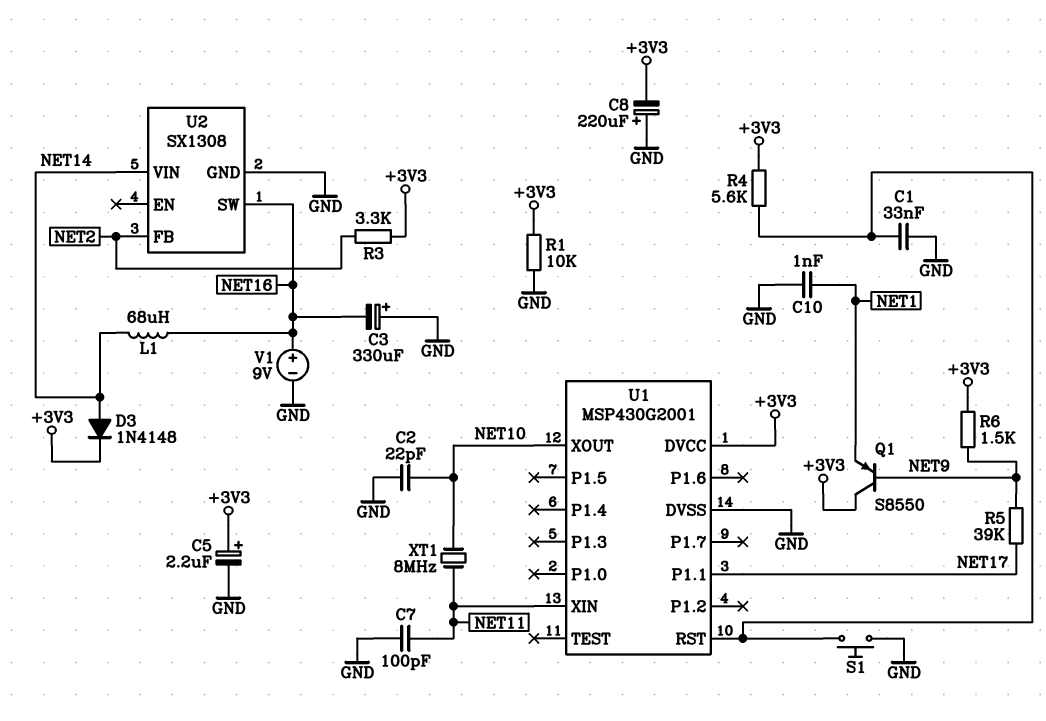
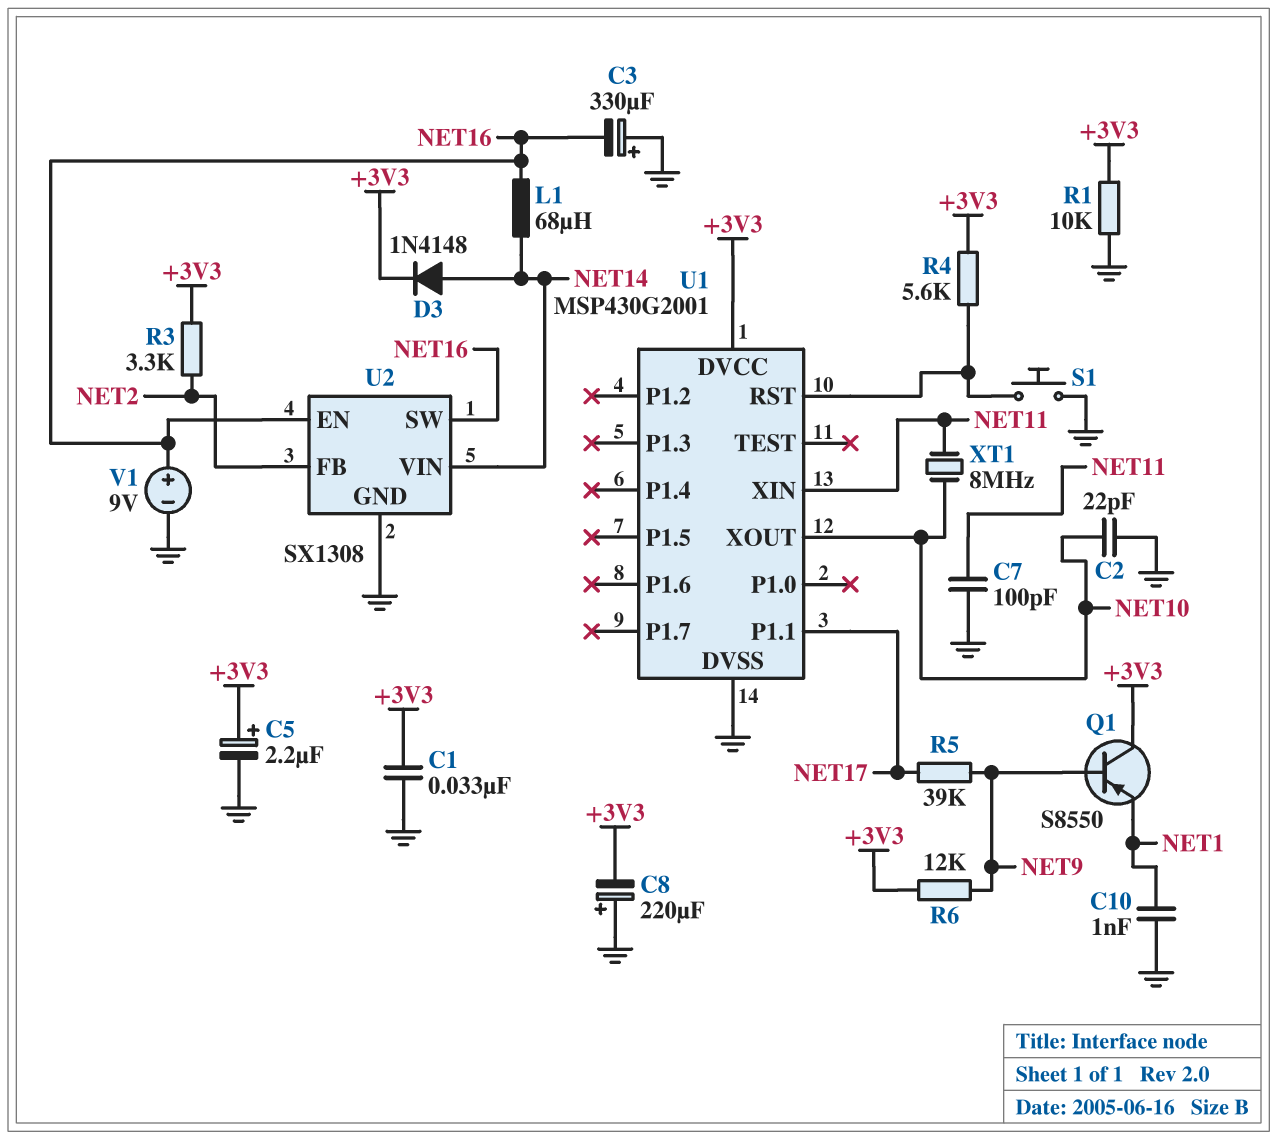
C1: 33nF (GND, U1/RST) -> 33nF (+3V3, GND)
R6: 1.5k (+3V3, NET9) -> 12k (+3V3, NET9)
U2 pin EN: none -> NET16

